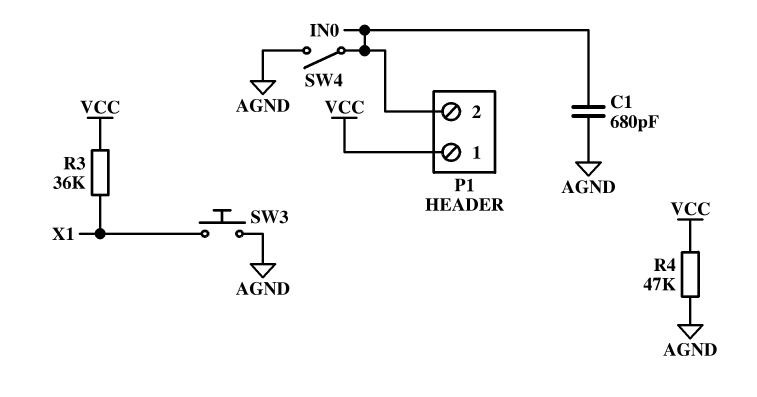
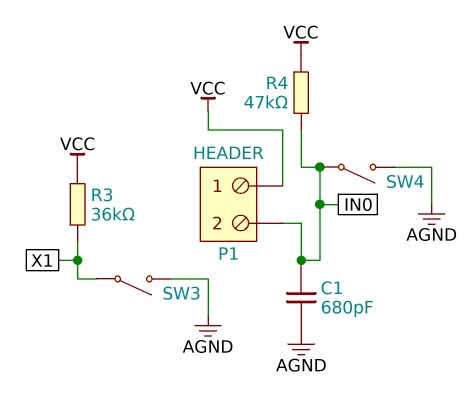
R4: 47k (AGND, VCC) -> 47k (IN0, VCC)
SW3: button (AGND, X1) -> switch (AGND, X1)

